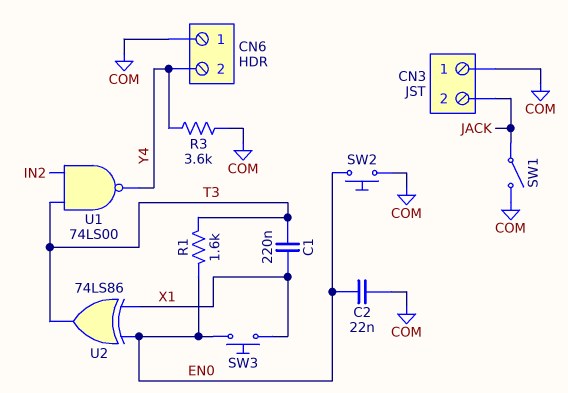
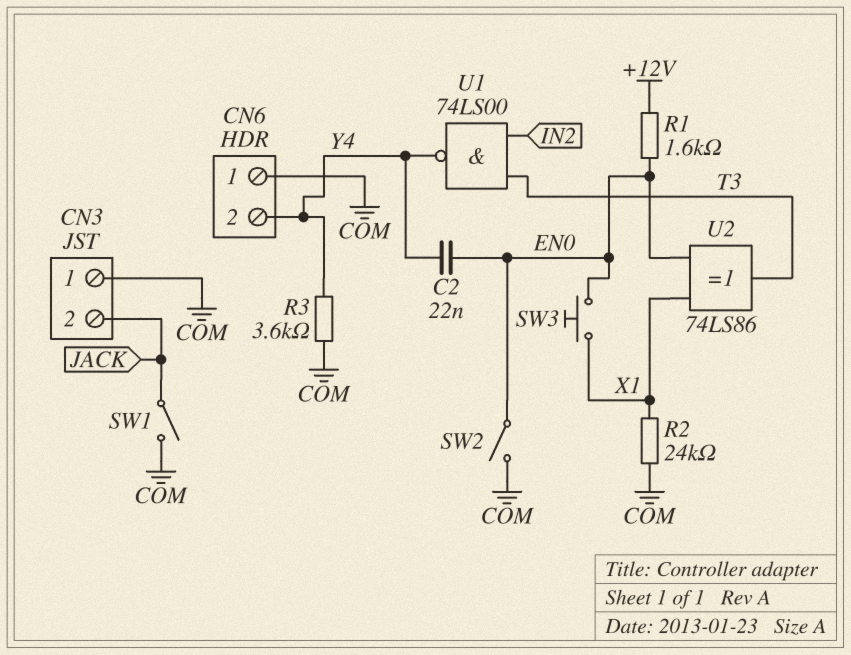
C1: 220nF (T3, X1) -> none
C2: 22nF (COM, EN0) -> 22nF (EN0, Y4)
R1: 1.6k (EN0, T3) -> 1.6k (+12V, EN0)
R2: none -> 24k (COM, X1)
SW2: button (COM, EN0) -> switch (COM, EN0)

